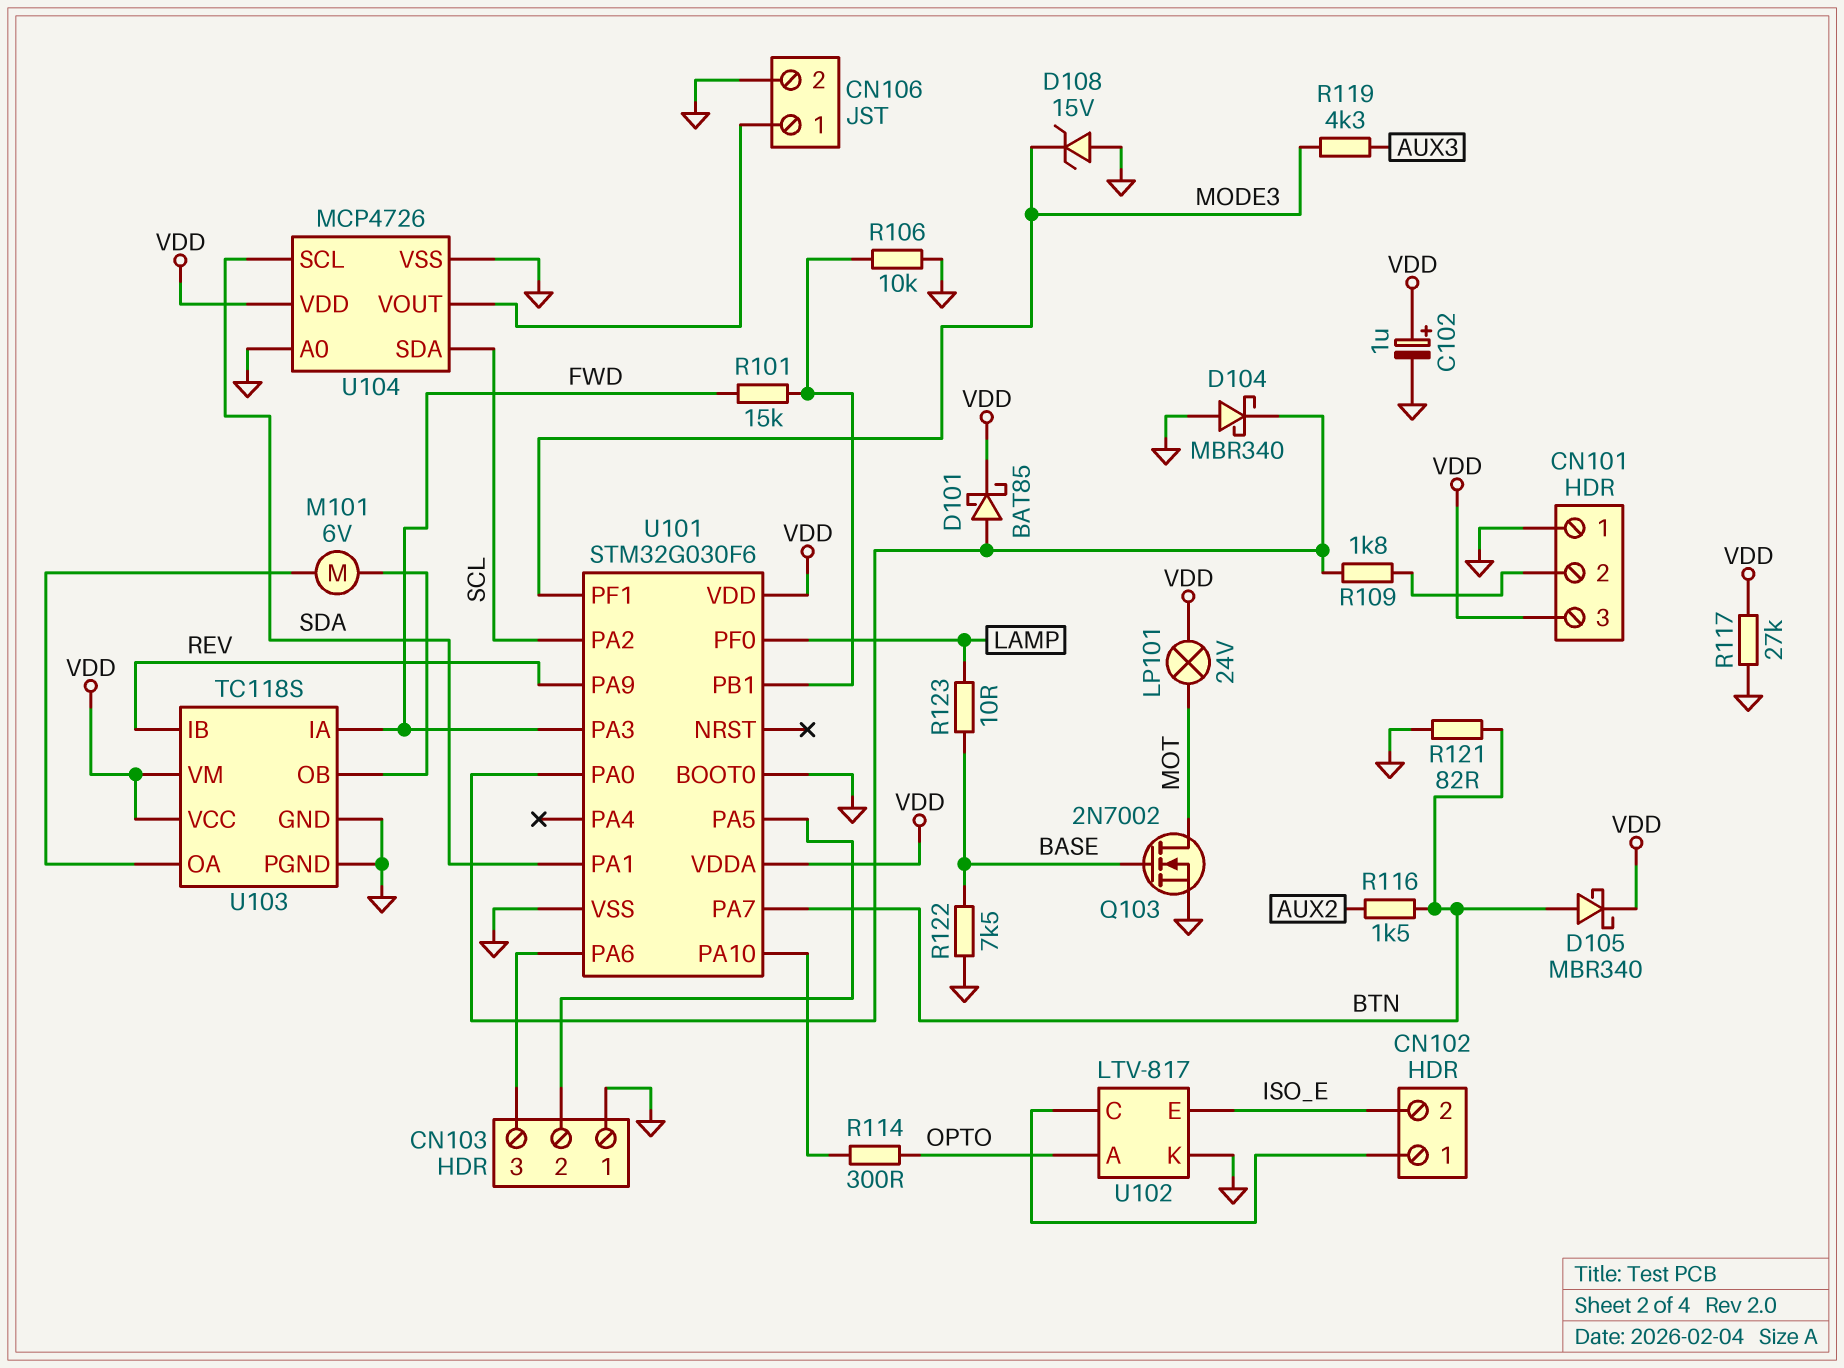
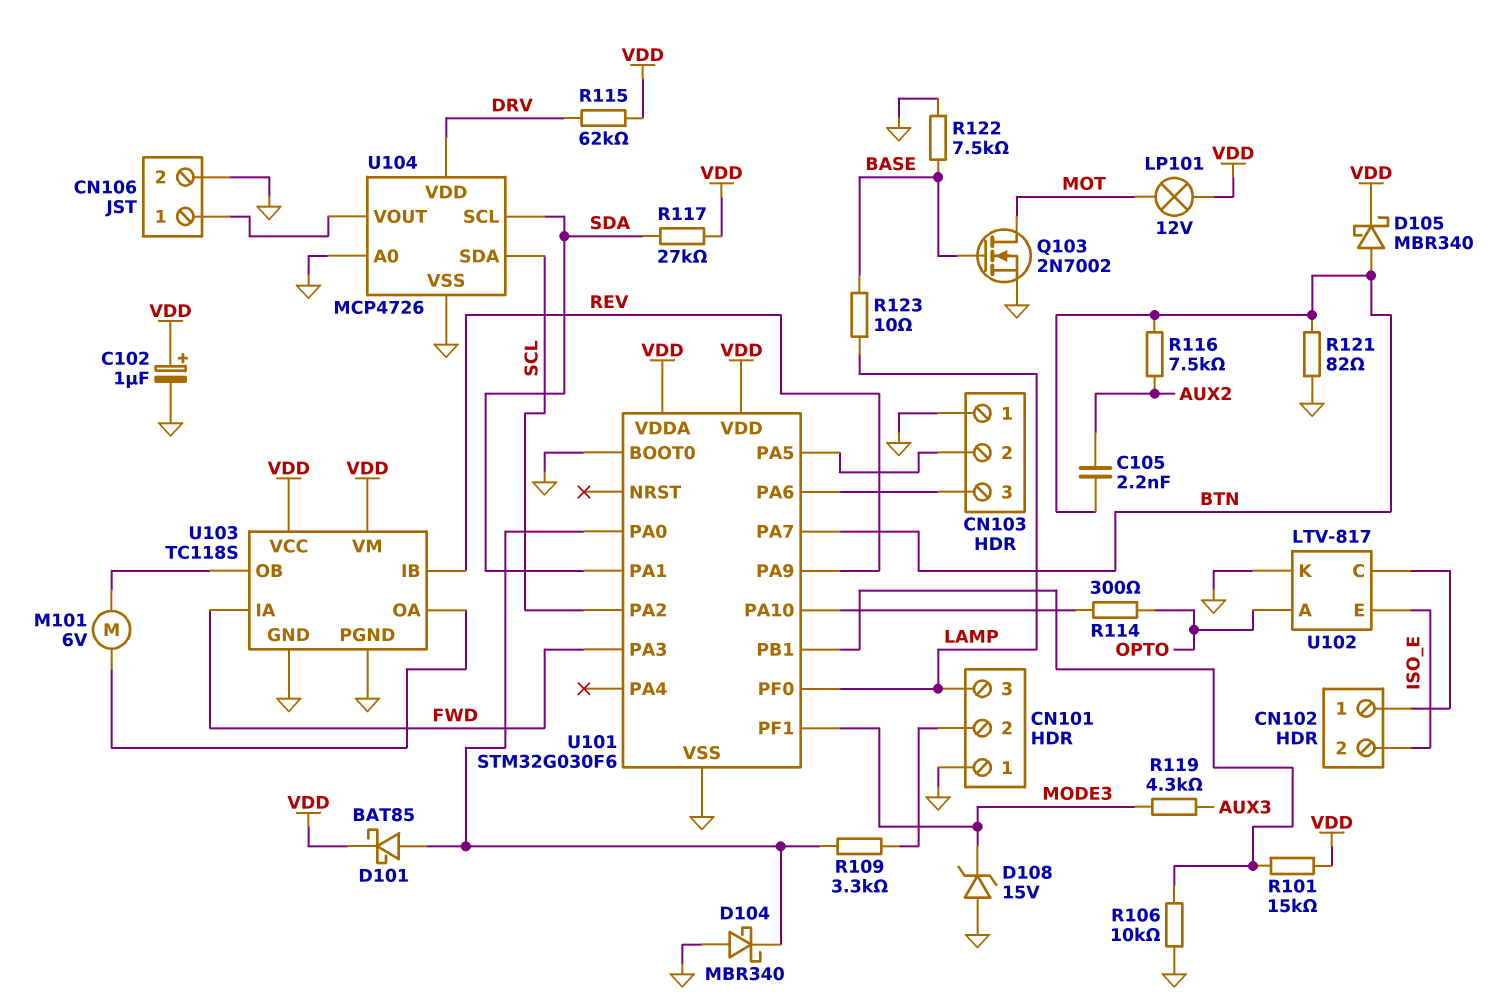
C105: none -> 2.2nF (AUX2, BTN)
CN101 pin 3: VDD -> LAMP
LP101: lamp 24V (MOT, VDD) -> lamp 12V (MOT, VDD)
R101: 15k (FWD, U101/PB1) -> 15k (U101/PB1, VDD)
R109: 1.8k (CN101/2, U101/PA0) -> 3.3k (CN101/2, U101/PA0)
R115: none -> 62k (DRV, VDD)
R116: 1.5k (AUX2, BTN) -> 7.5k (AUX2, BTN)
R117: 27k (GND, VDD) -> 27k (SDA, VDD)
U104 pin VDD: VDD -> DRV

